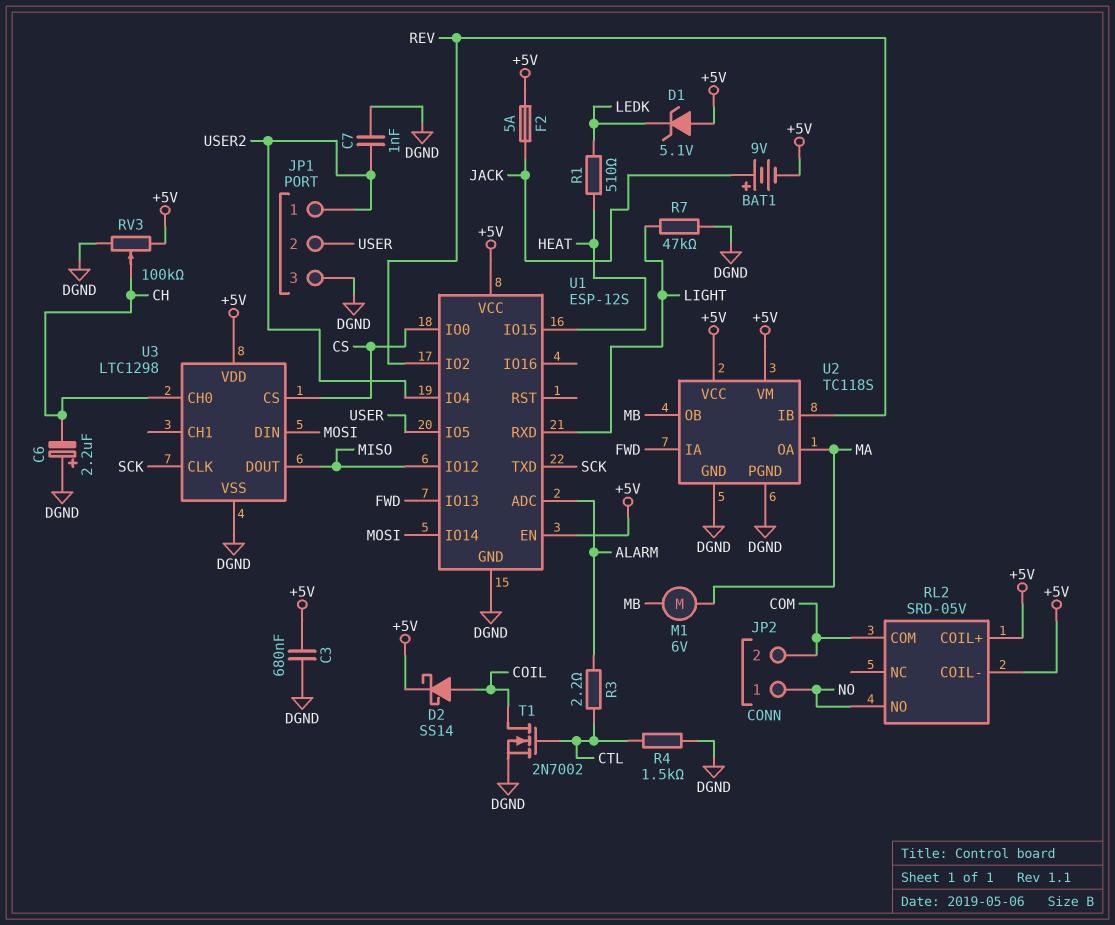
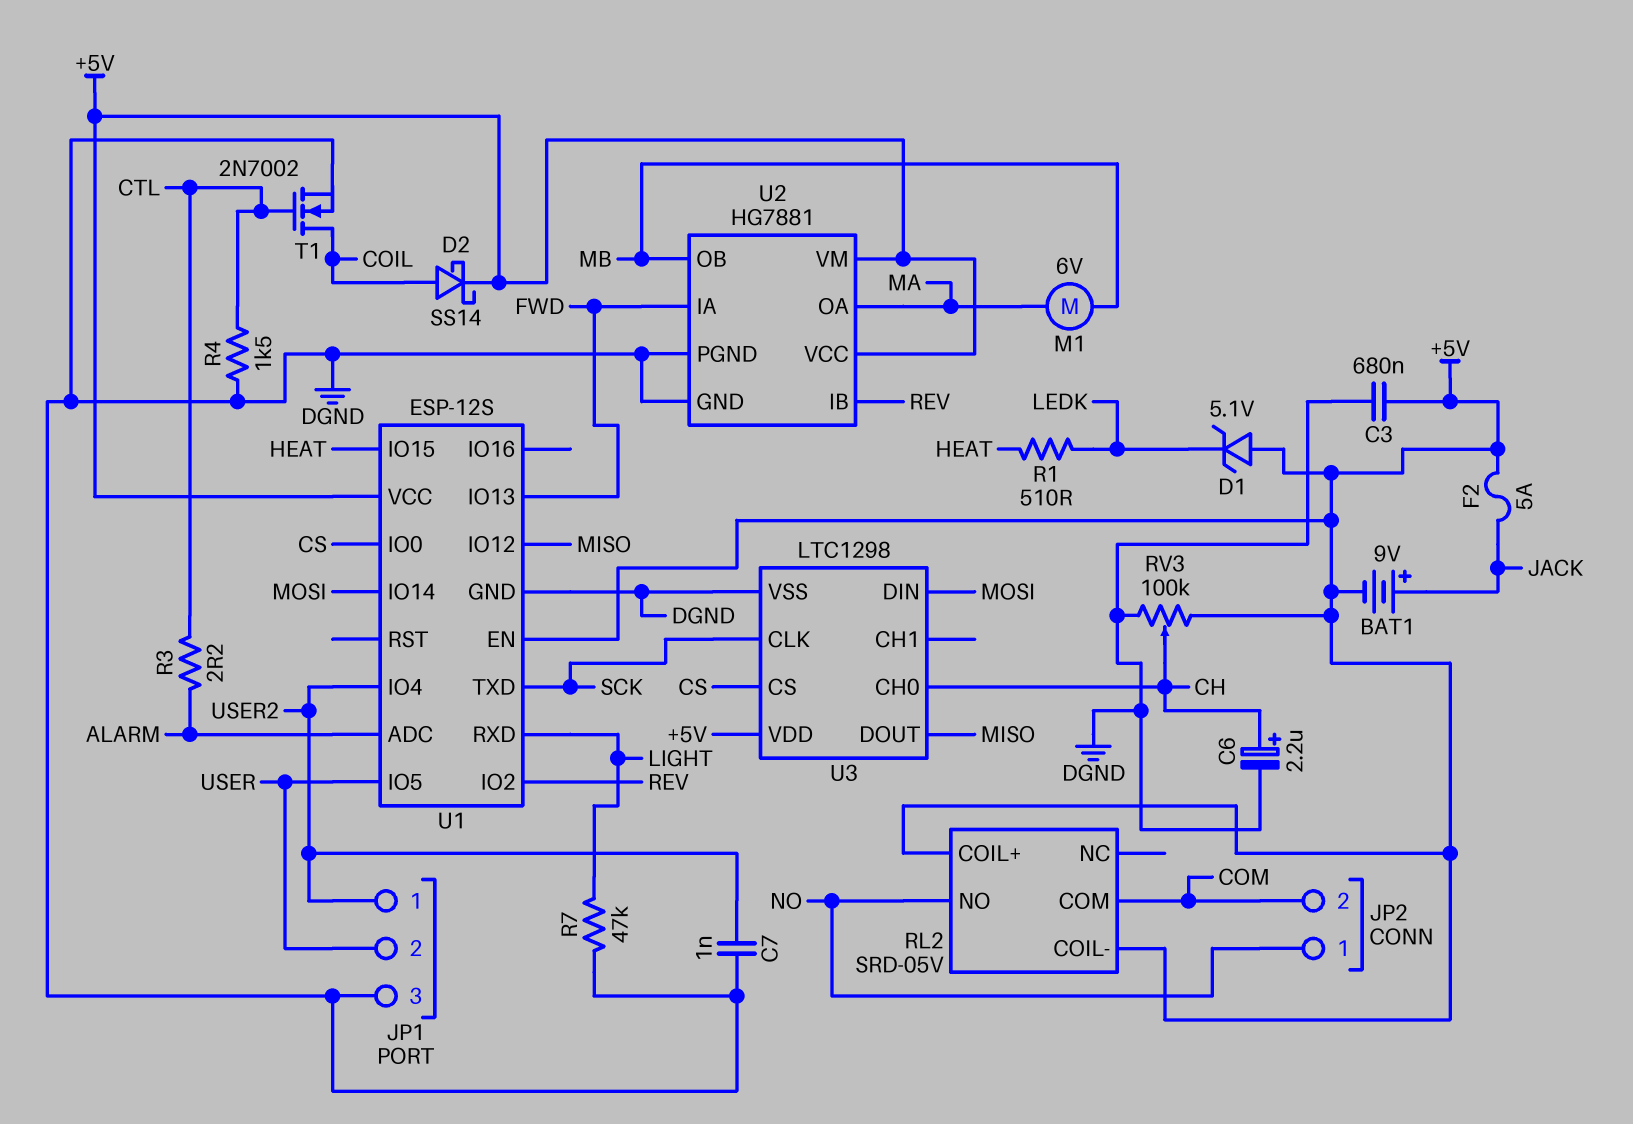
C6: 2.2uF (plus DGND, minus CH) -> 2.2uF (plus CH, minus DGND)
U2: TC118S -> HG7881

